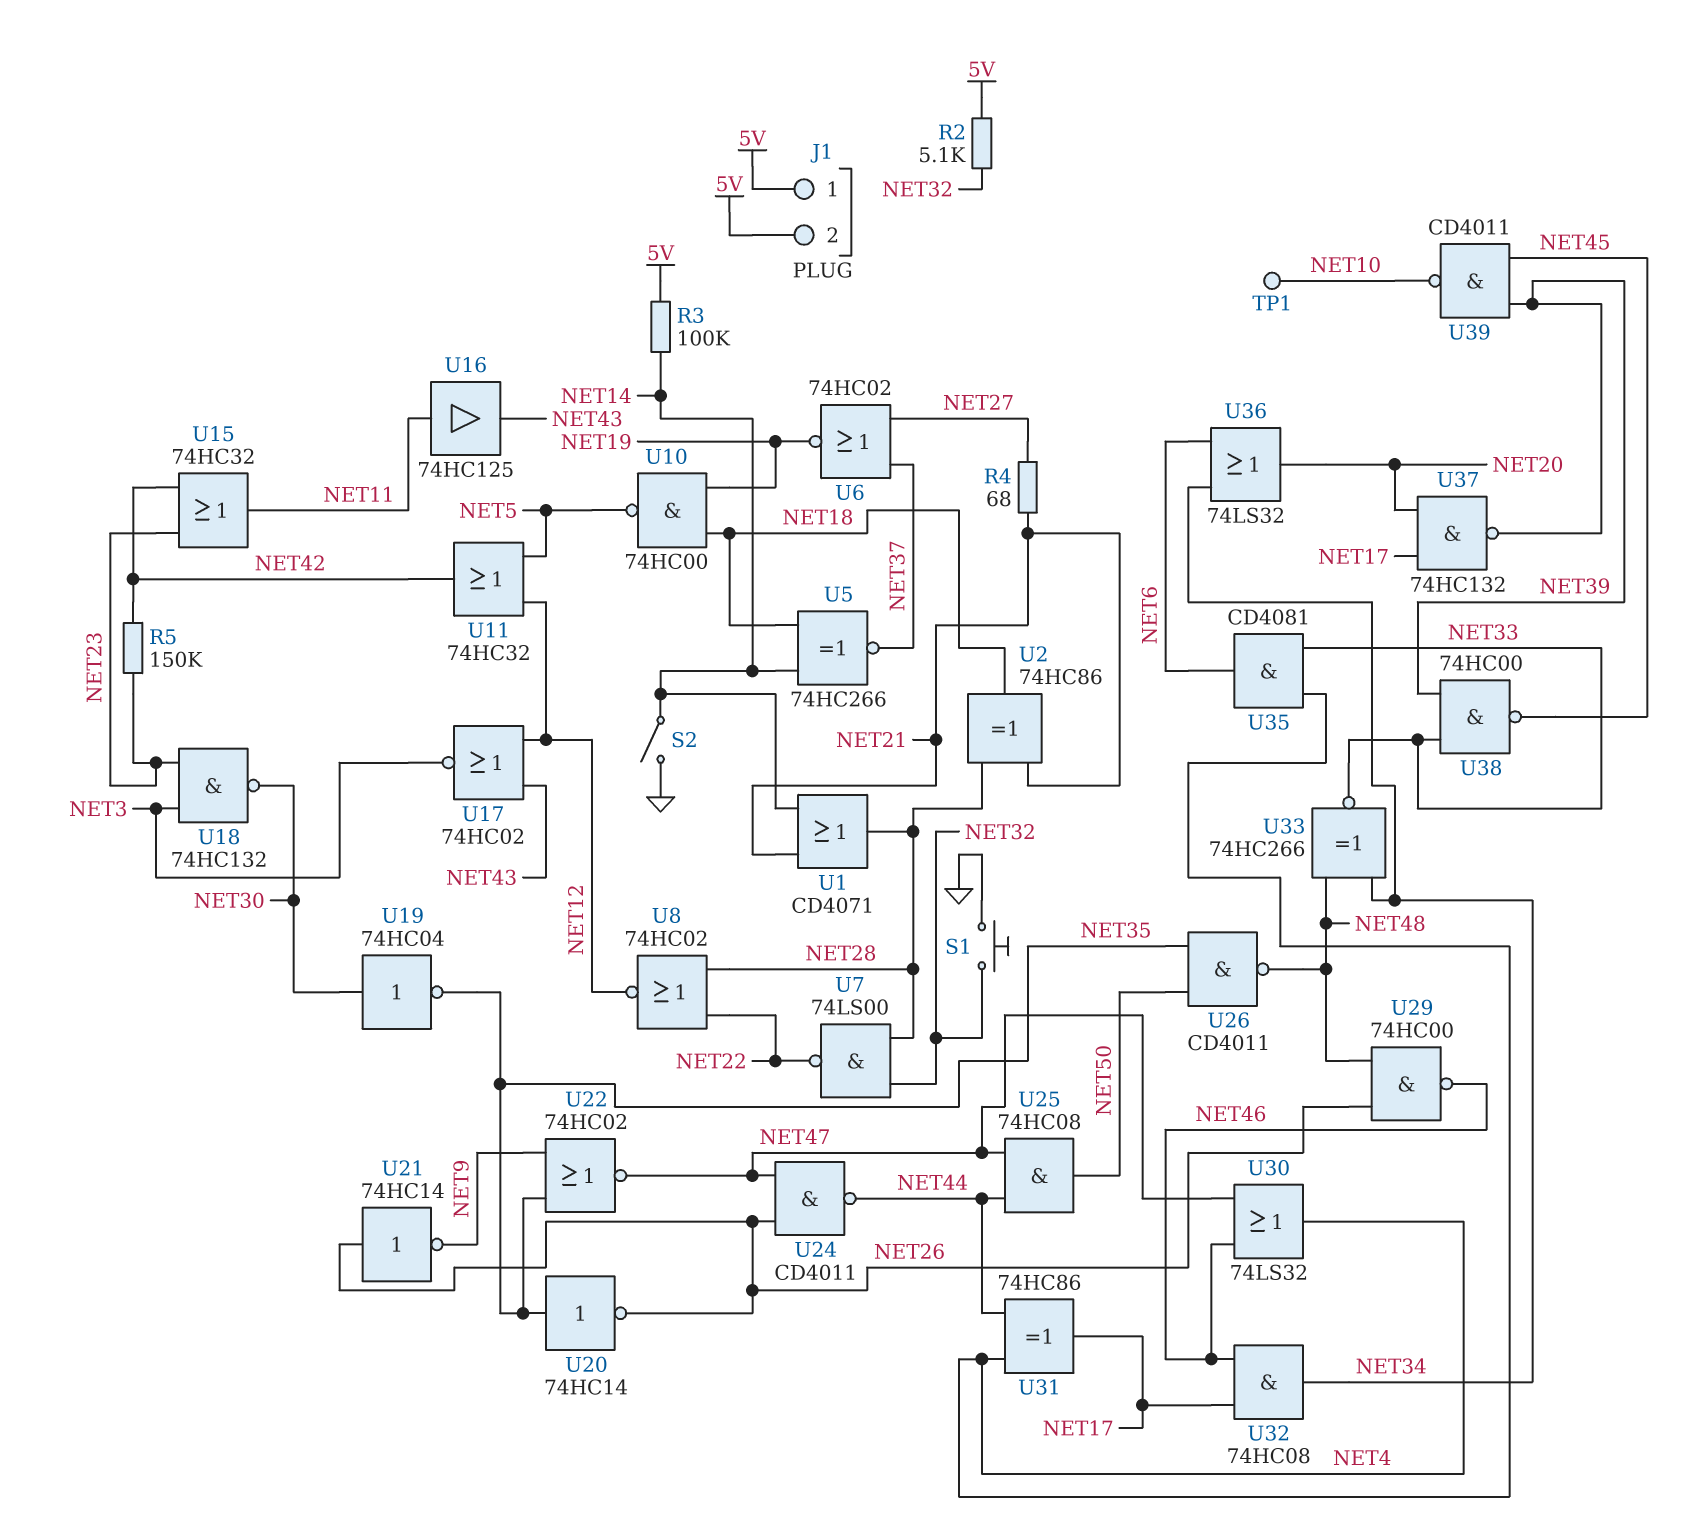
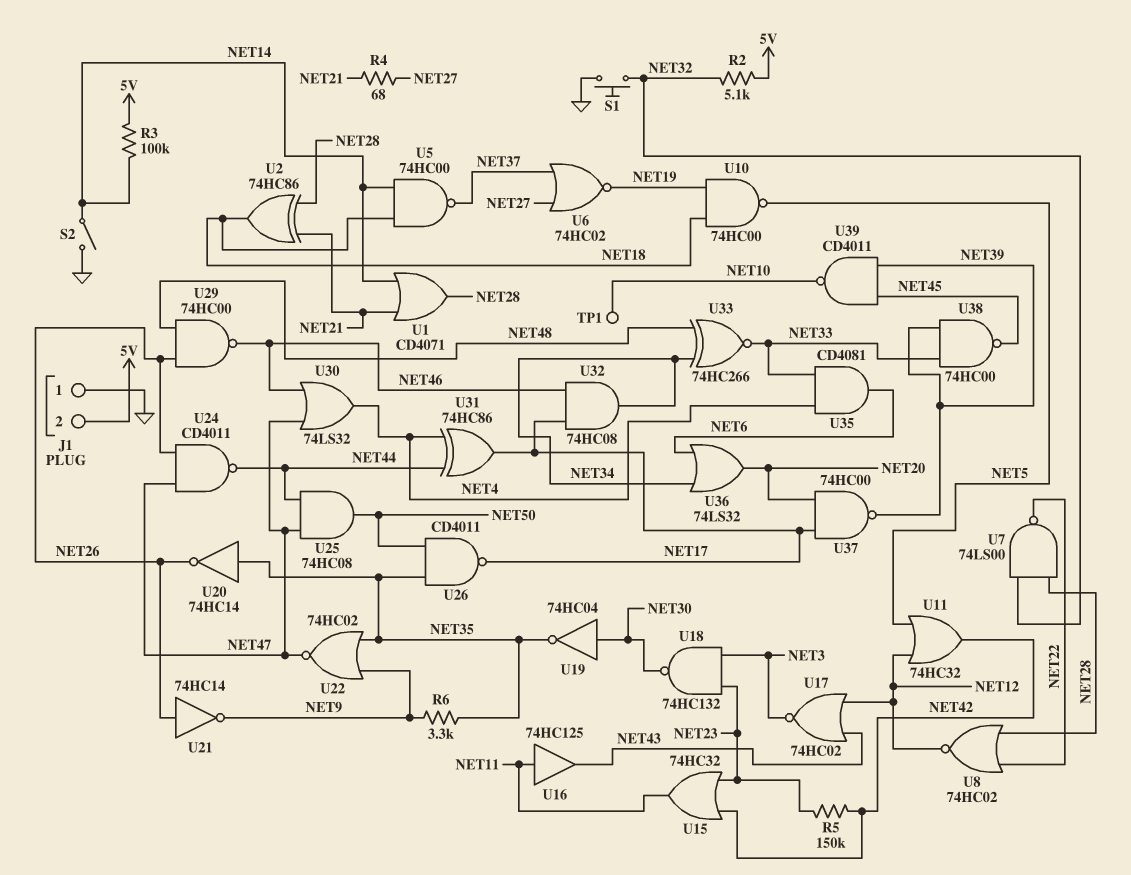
J1 pin 1: 5V -> GND
R6: none -> 3.3k (NET9, NET35)
U5: XNOR 74HC266 (in NET14, in NET18, out NET37) -> NAND 74HC00 (in NET14, in NET18, out NET37)
U26: NAND CD4011 (in NET35, in NET50, out NET48) -> NAND CD4011 (in NET35, in NET50, out NET17)
U37: NAND 74HC132 (in NET17, in NET20, out NET39) -> NAND 74HC00 (in NET17, in NET20, out NET39)

